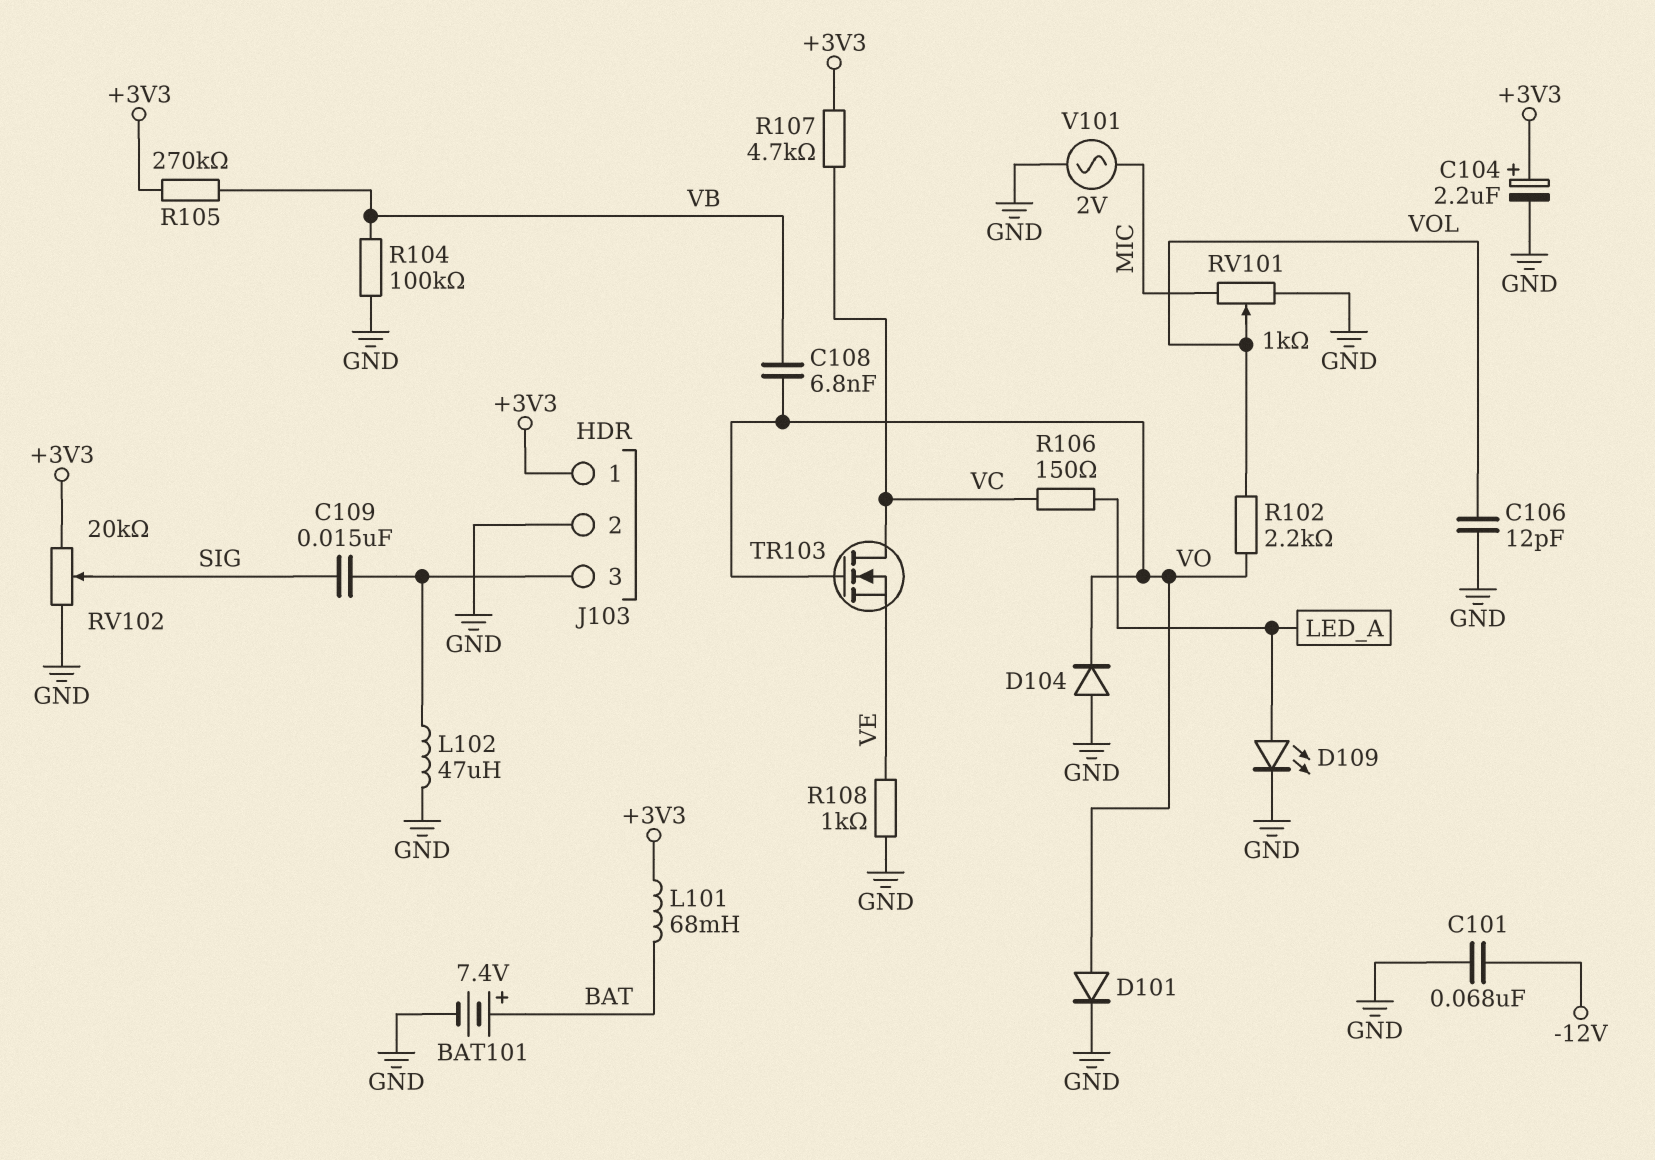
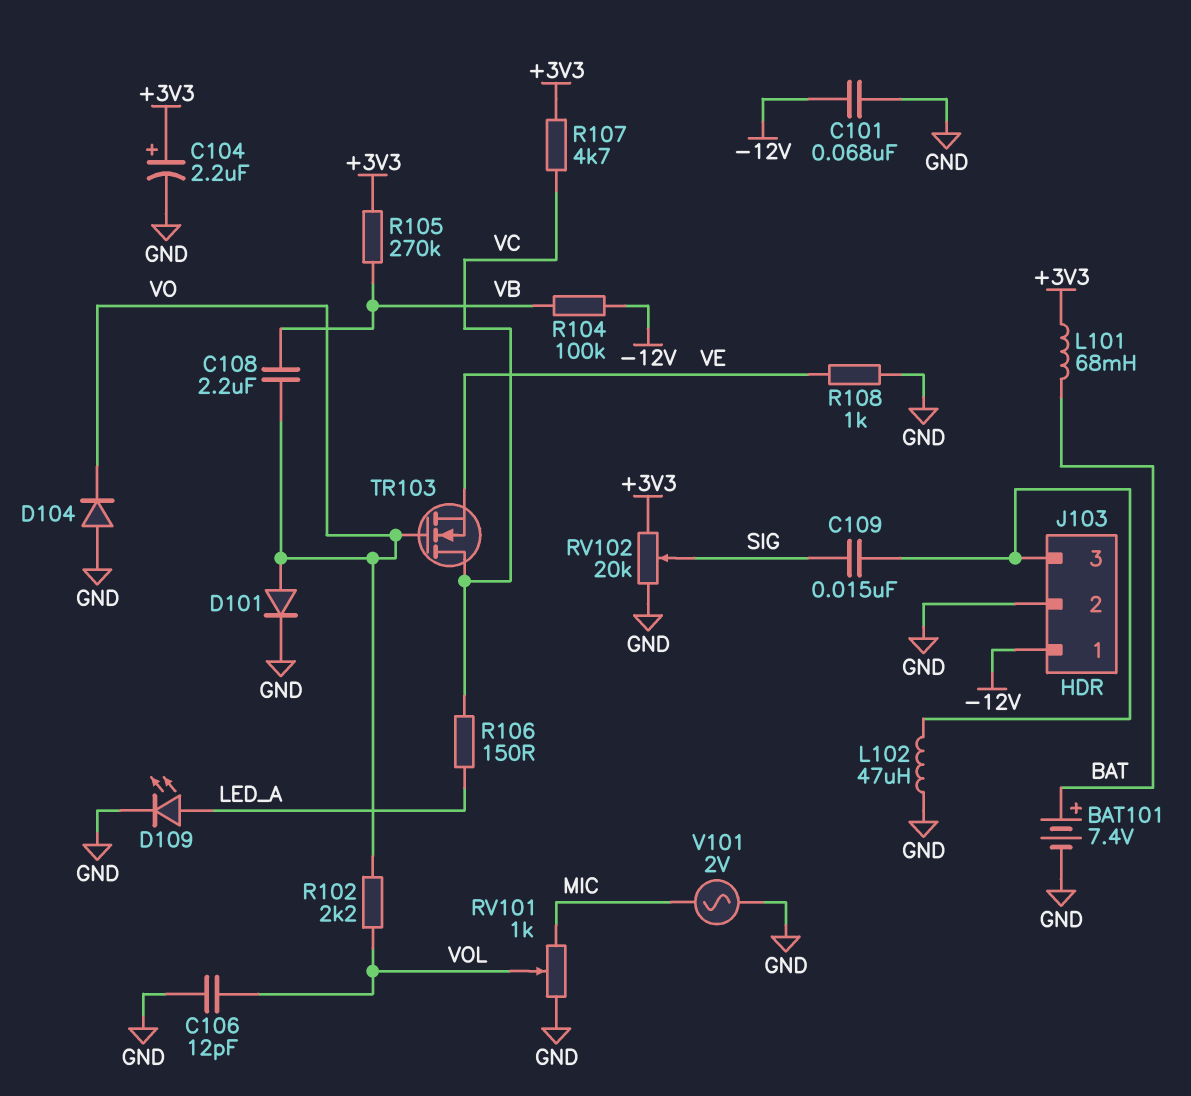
C108: 6.8nF (VB, VO) -> 2.2uF (VB, VO)
J103 pin 1: +3V3 -> -12V
R104: 100k (GND, VB) -> 100k (-12V, VB)

